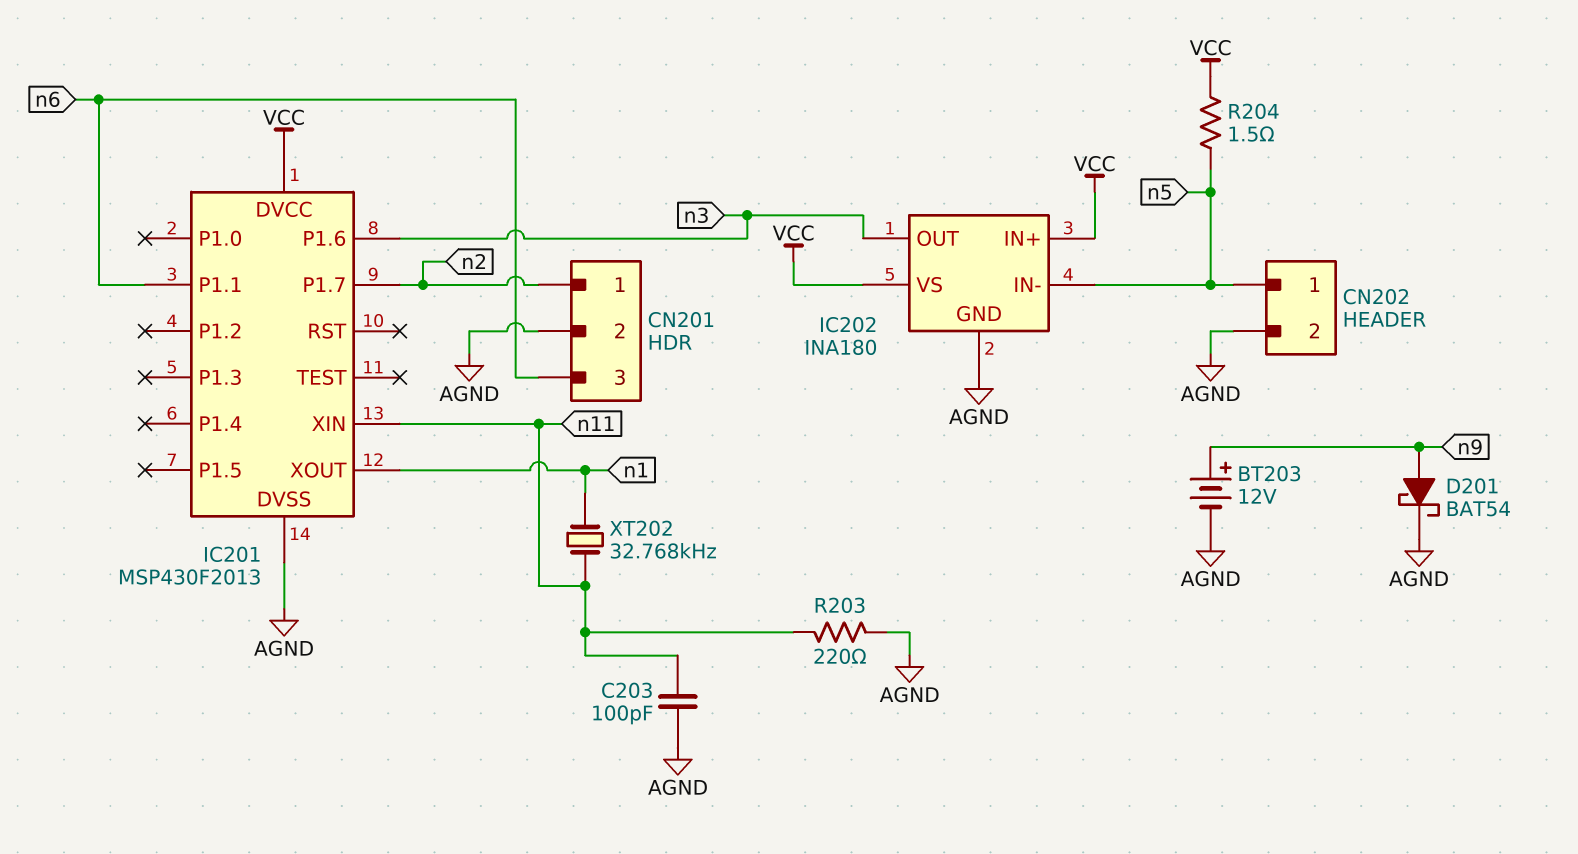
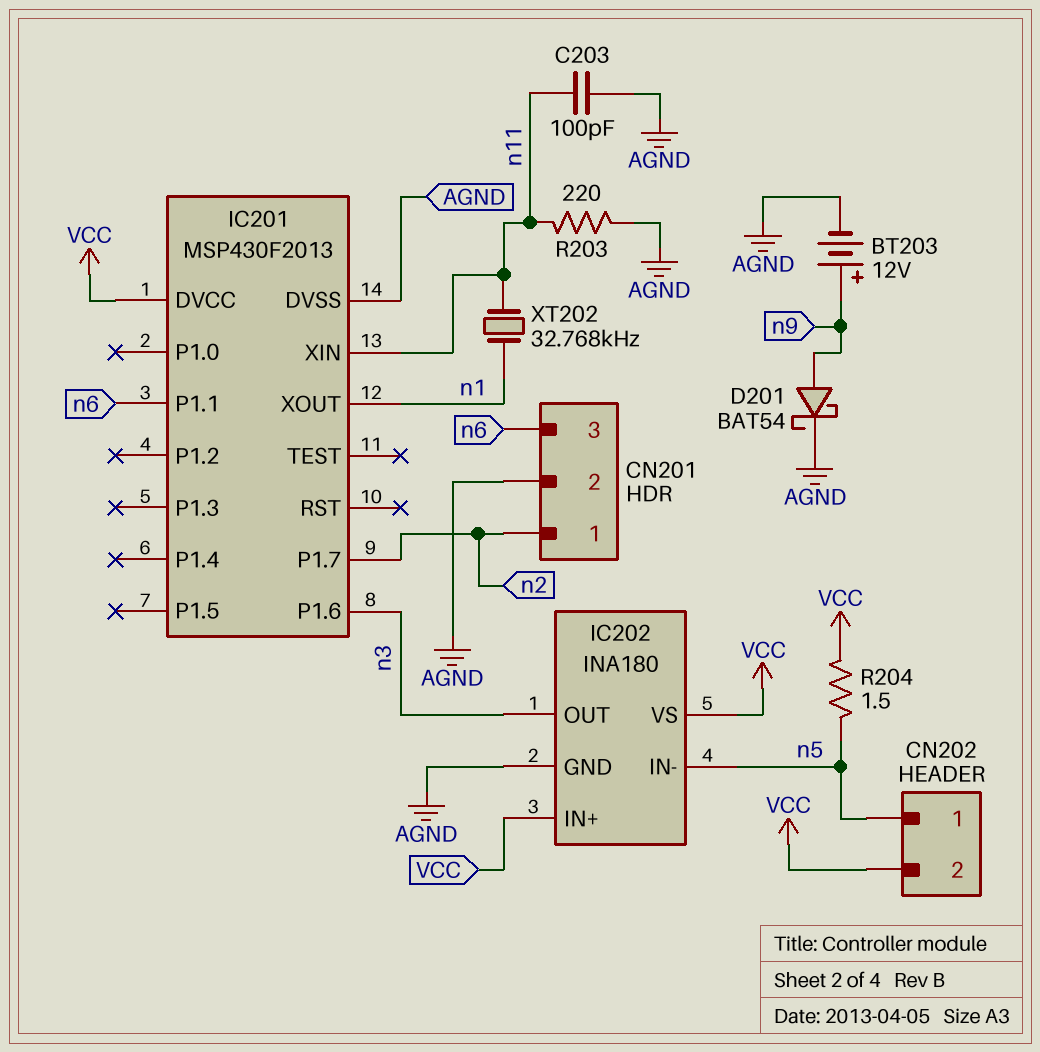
CN202 pin 2: AGND -> VCC

